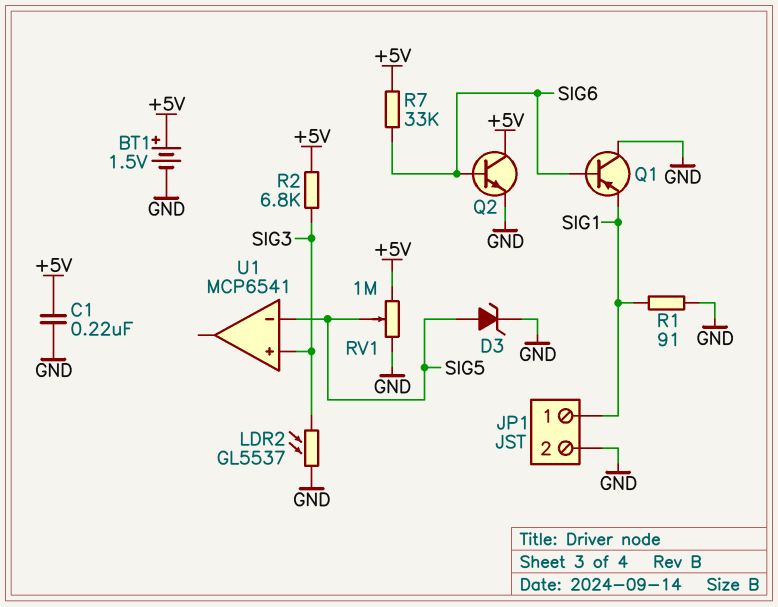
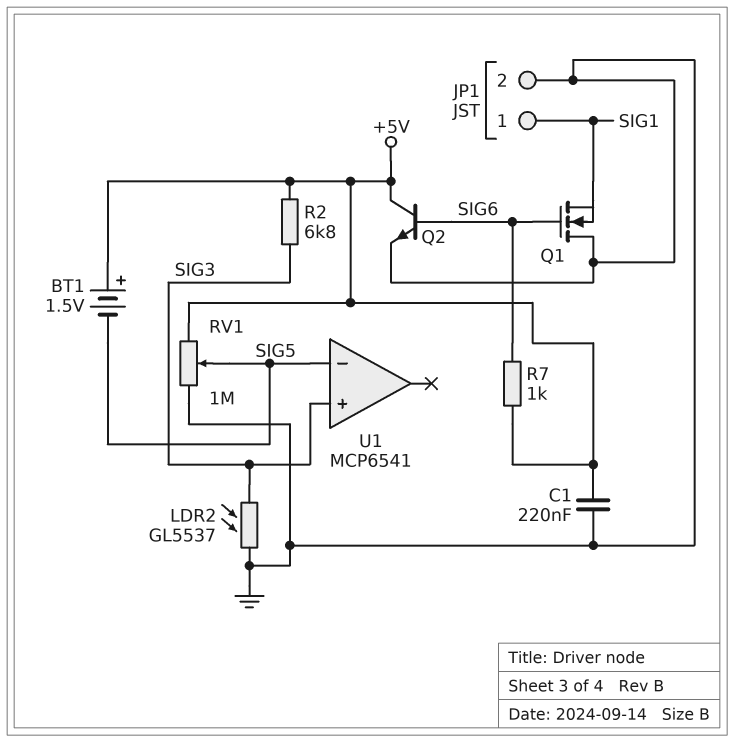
BT1: 1.5V (plus +5V, minus GND) -> 1.5V (plus +5V, minus SIG5)
D3: zener (A SIG5, K GND) -> none
Q1: PNP (B SIG6, C GND, E SIG1) -> NMOS (G SIG6, D GND, S SIG1)
R1: 91 (GND, SIG1) -> none
R7: 33k (+5V, SIG6) -> 1k (+5V, SIG6)

